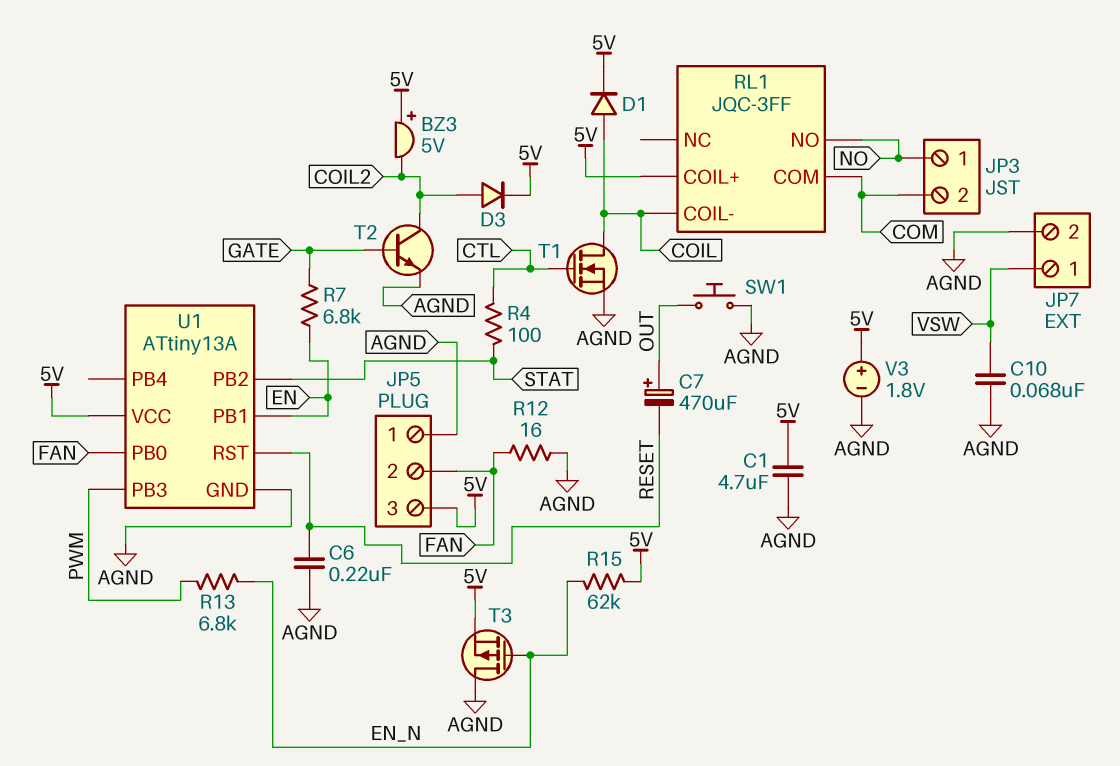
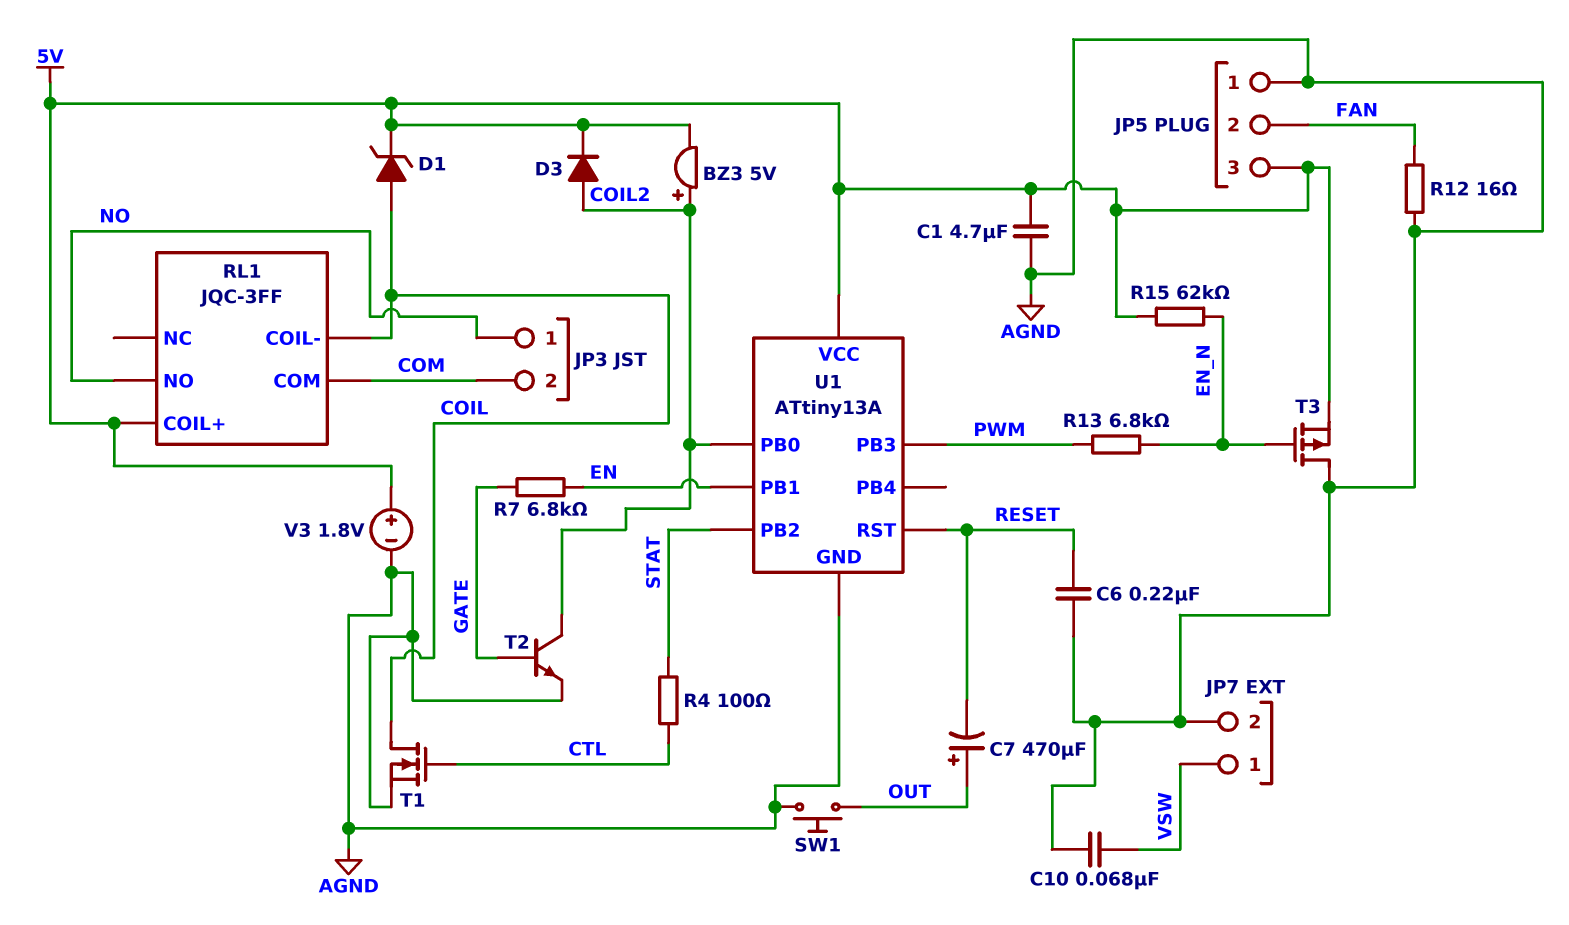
BZ3: buzzer 5V (plus 5V, minus COIL2) -> buzzer 5V (plus COIL2, minus 5V)
D1: diode (A COIL, K 5V) -> zener (A COIL, K 5V)
U1 pin PB0: FAN -> COIL2

